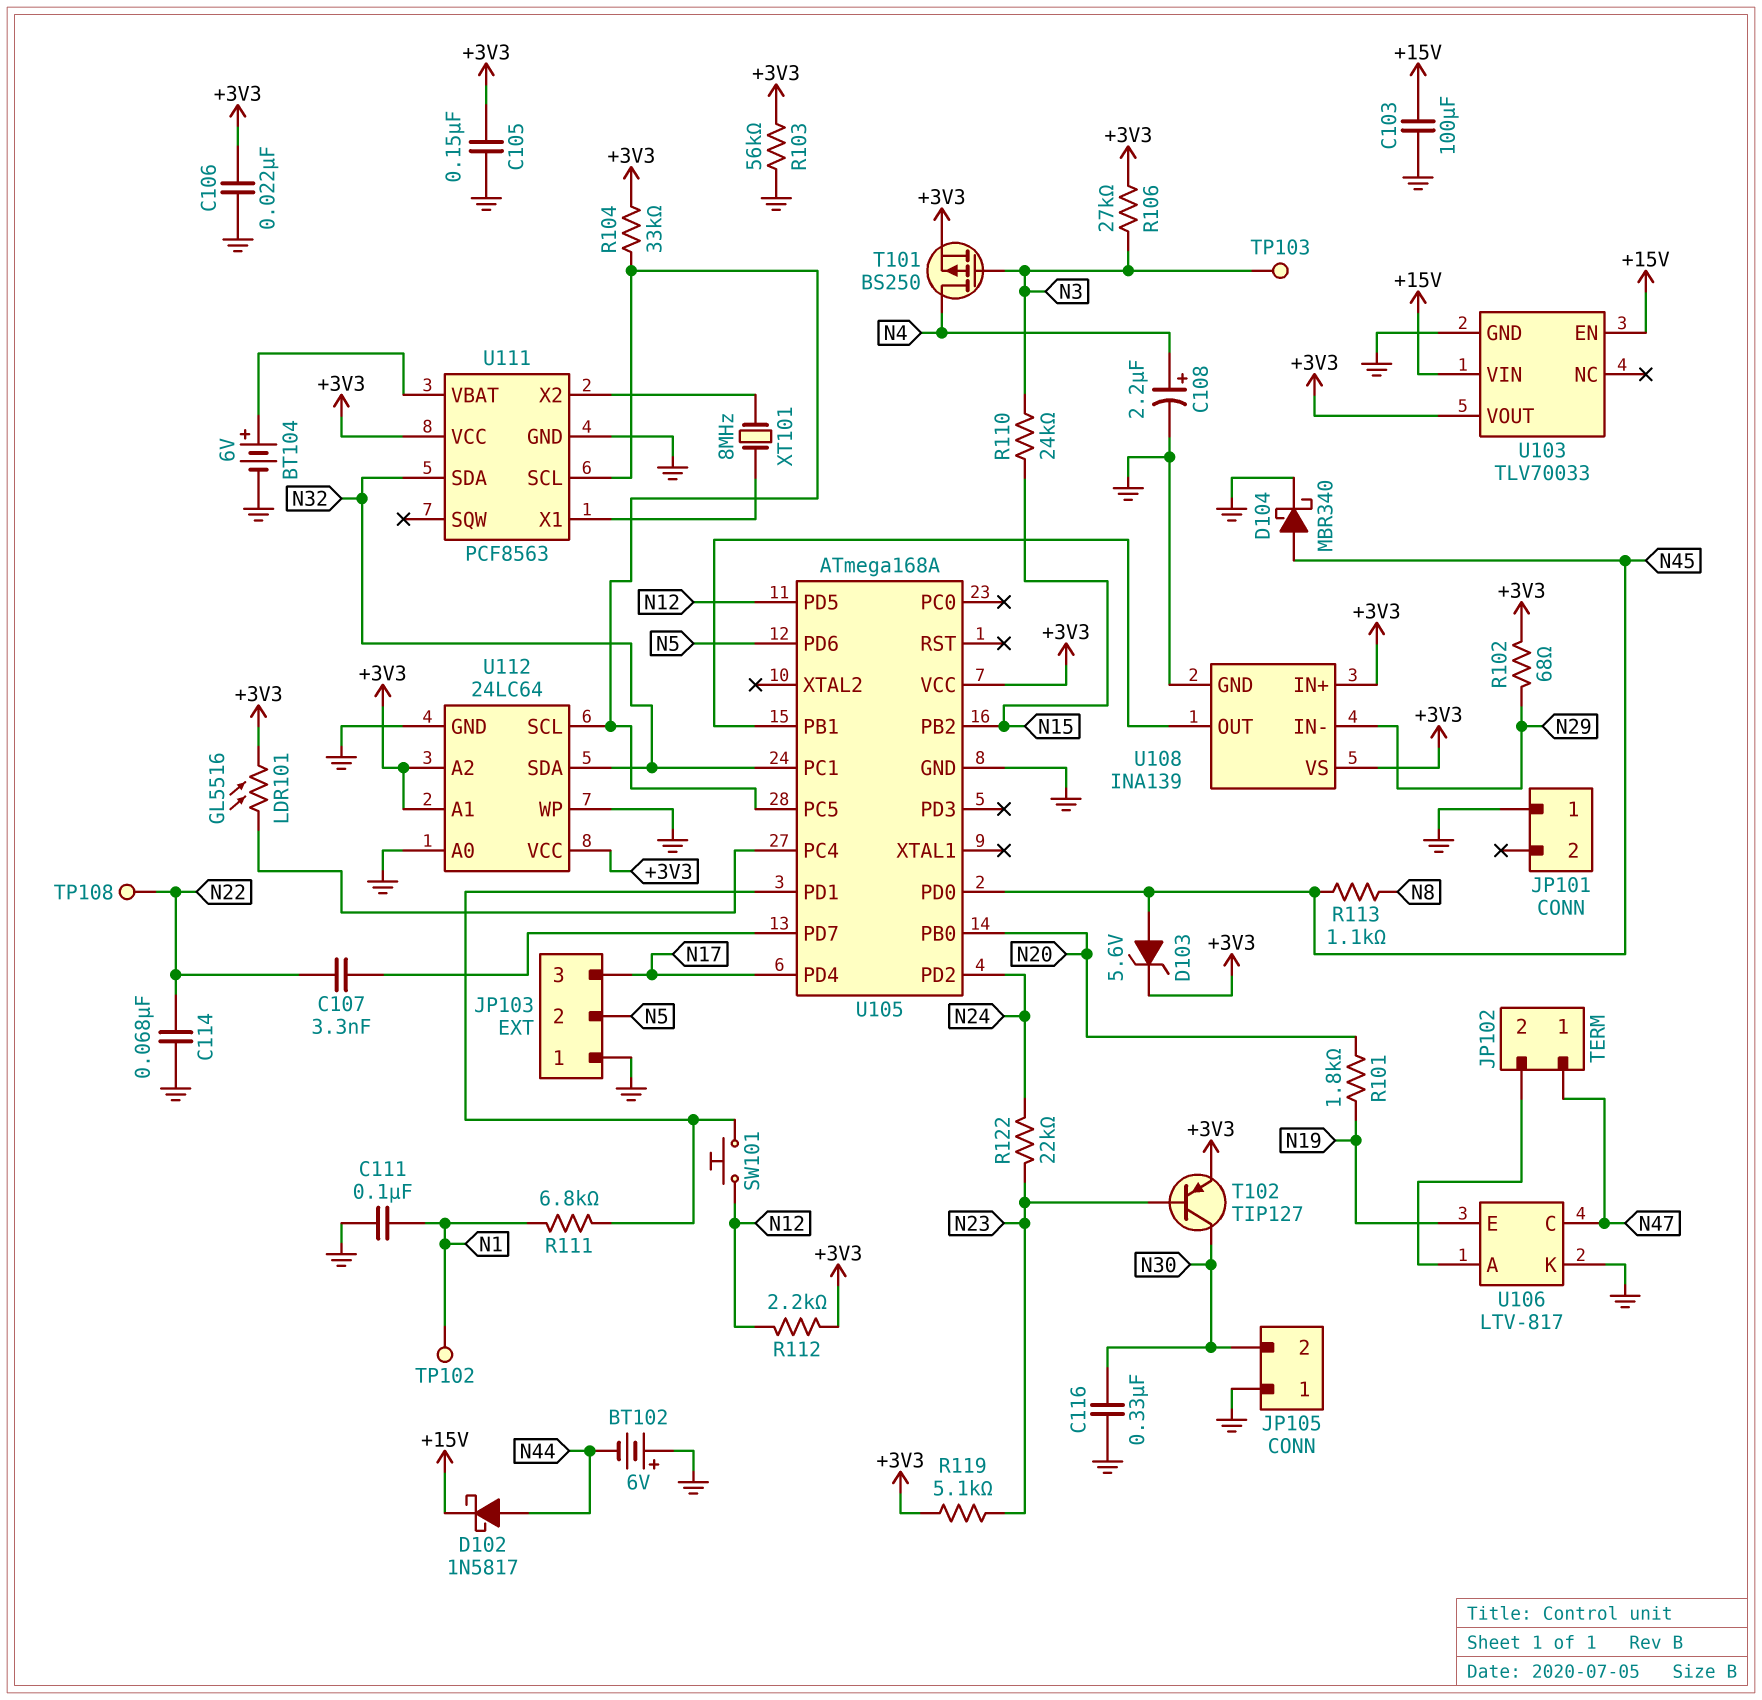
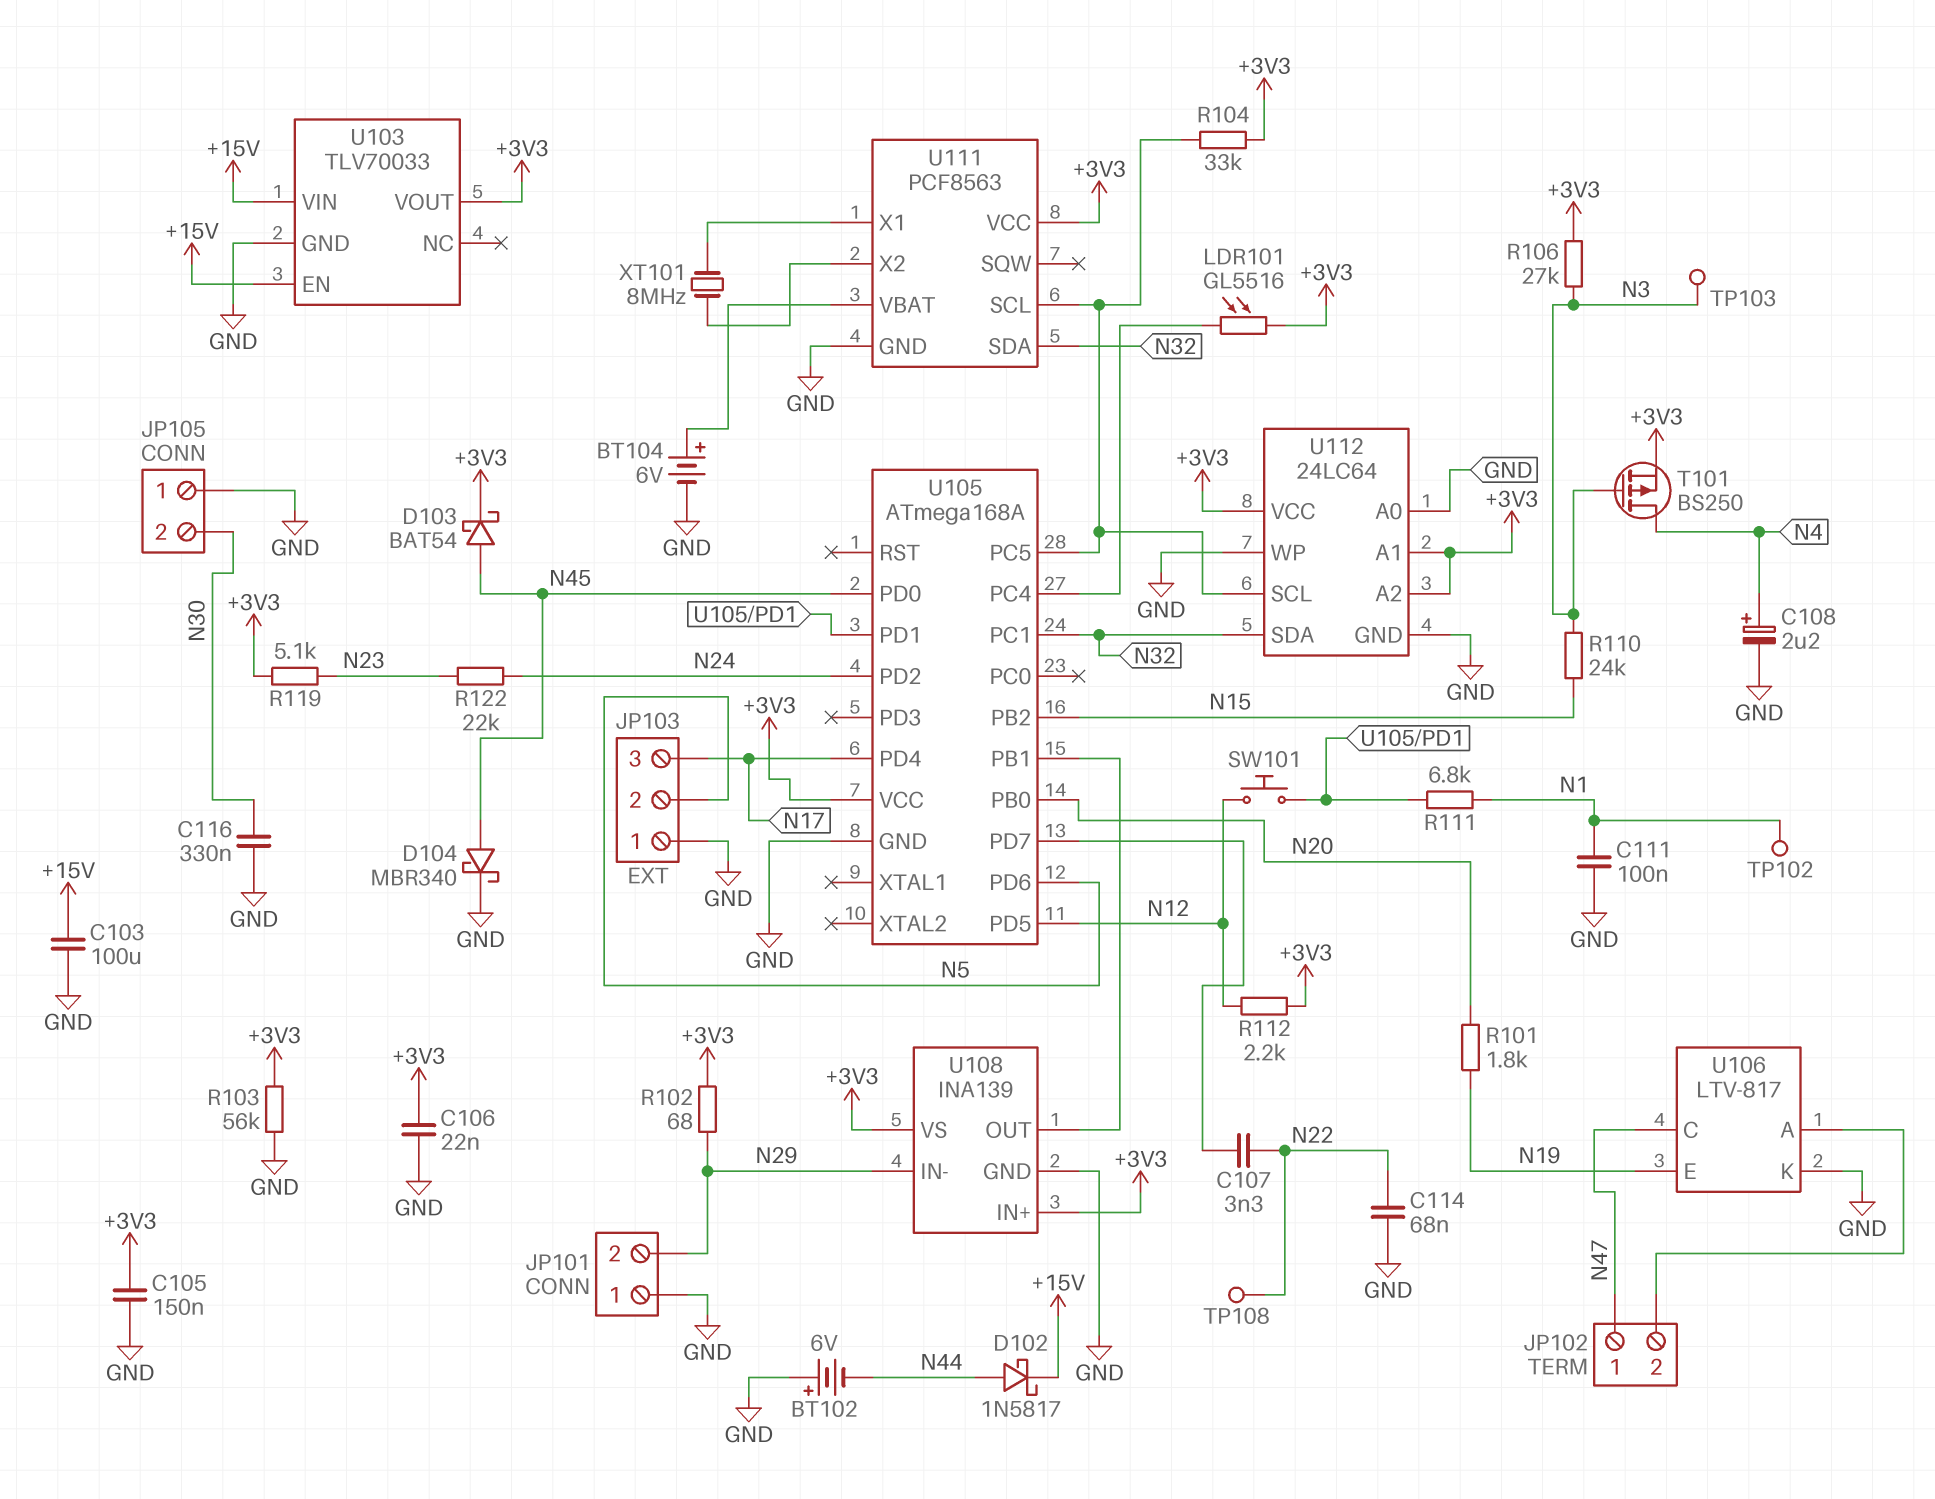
D103: zener 5.6V (A N45, K +3V3) -> schottky BAT54 (A N45, K +3V3)
JP101 pin 2: none -> N29
R113: 1.1k (N8, N45) -> none
T102: PNP TIP127 (B N23, C N30, E +3V3) -> none

